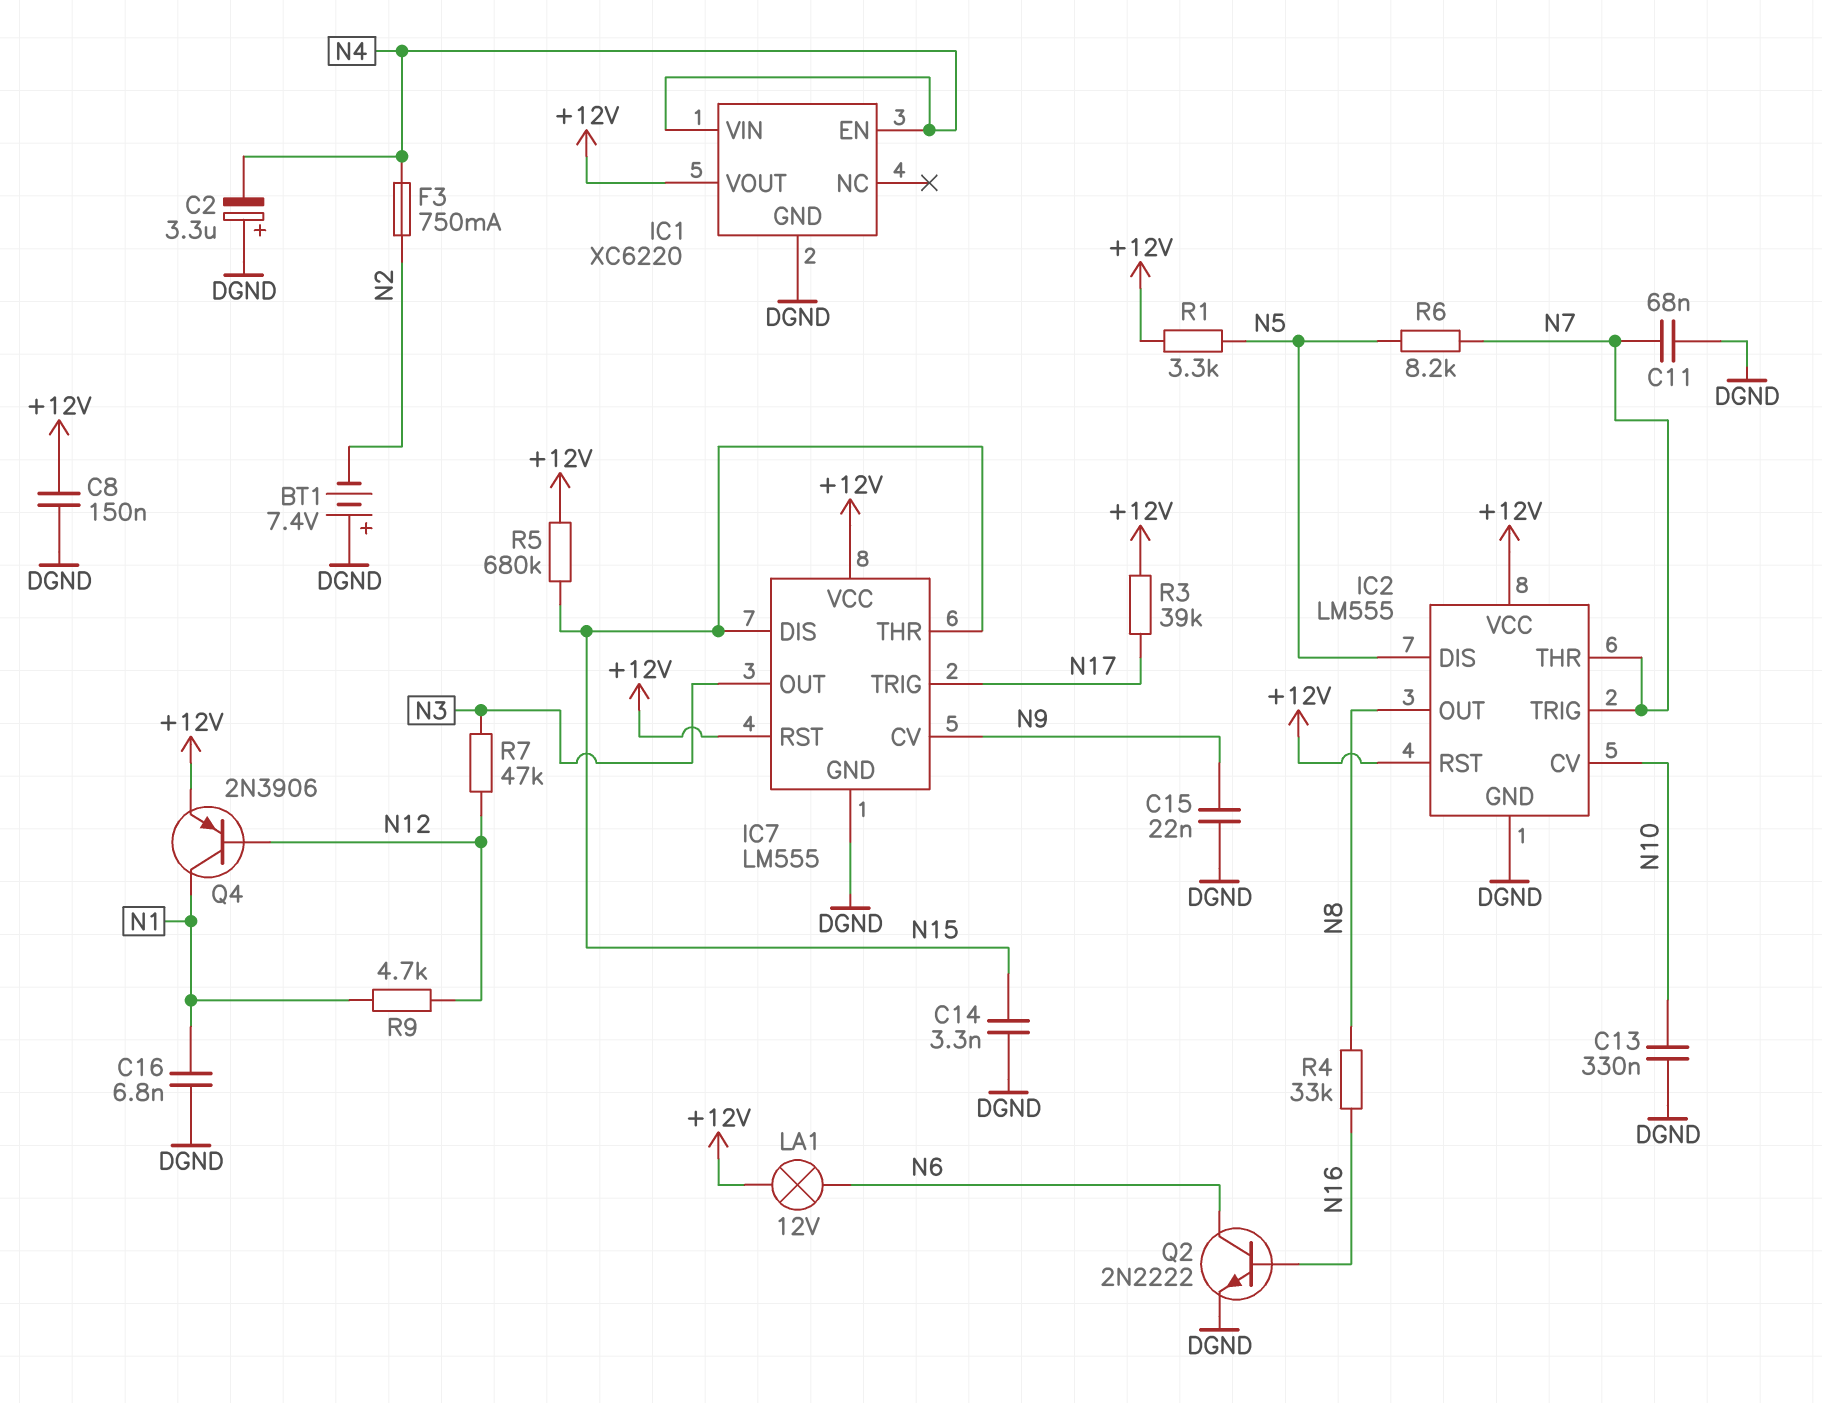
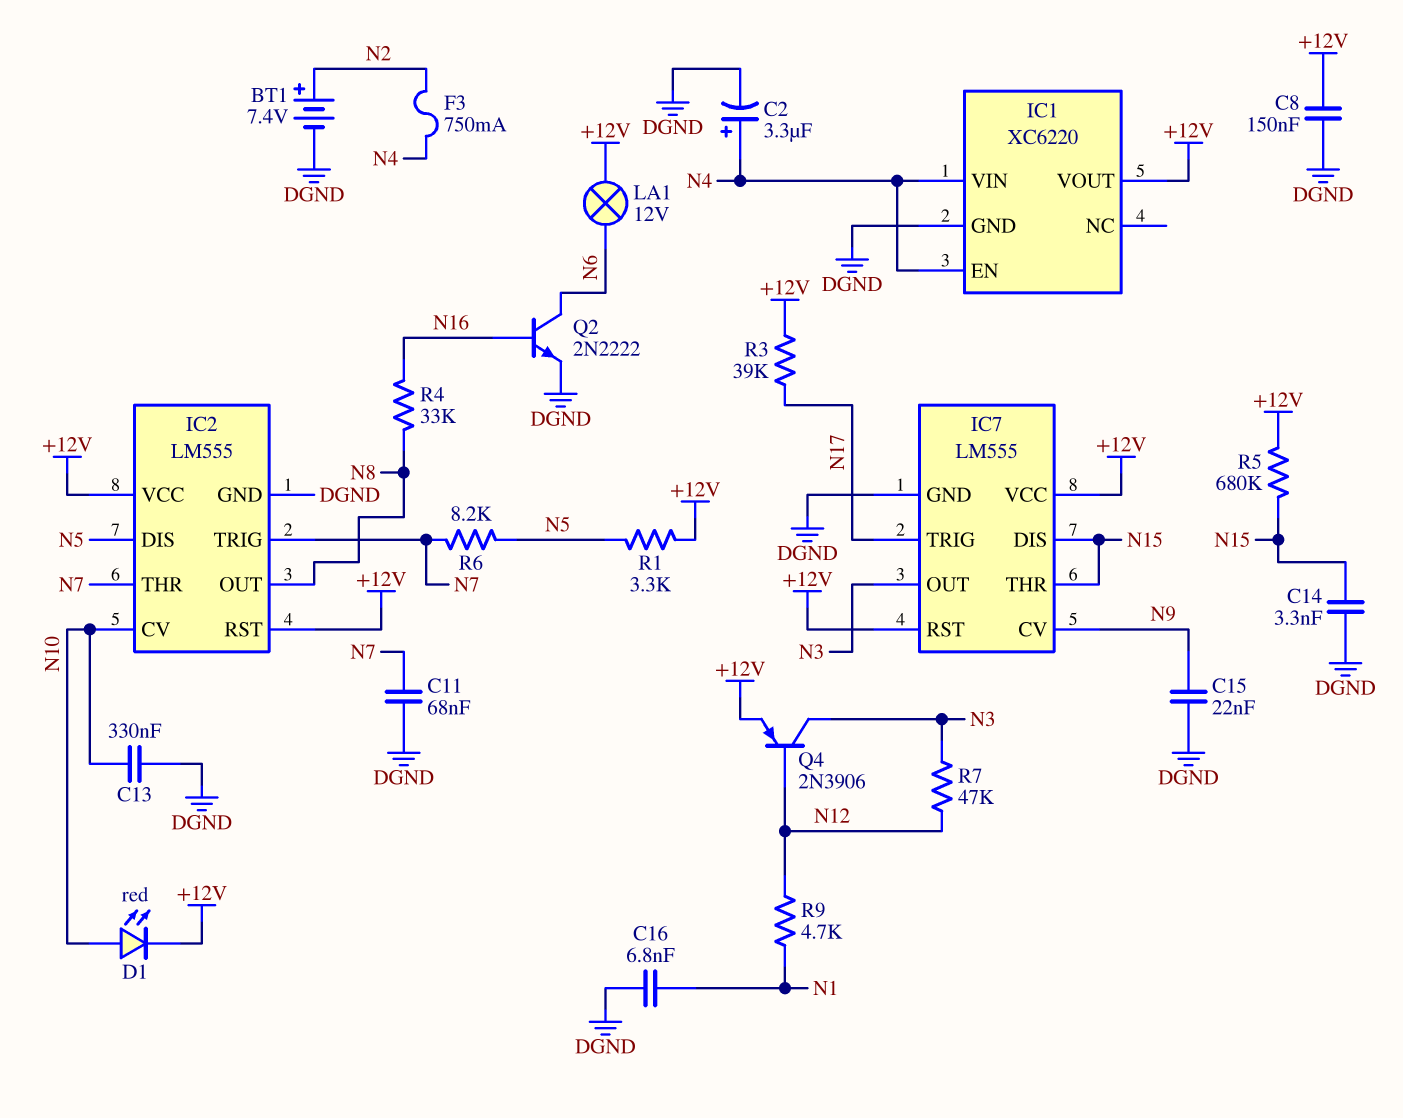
BT1: 7.4V (plus DGND, minus N2) -> 7.4V (plus N2, minus DGND)
C2: 3.3uF (plus DGND, minus N4) -> 3.3uF (plus N4, minus DGND)
D1: none -> LED red (A N10, K +12V)
Q4: PNP 2N3906 (B N12, C N1, E +12V) -> PNP 2N3906 (B N12, C N3, E +12V)

